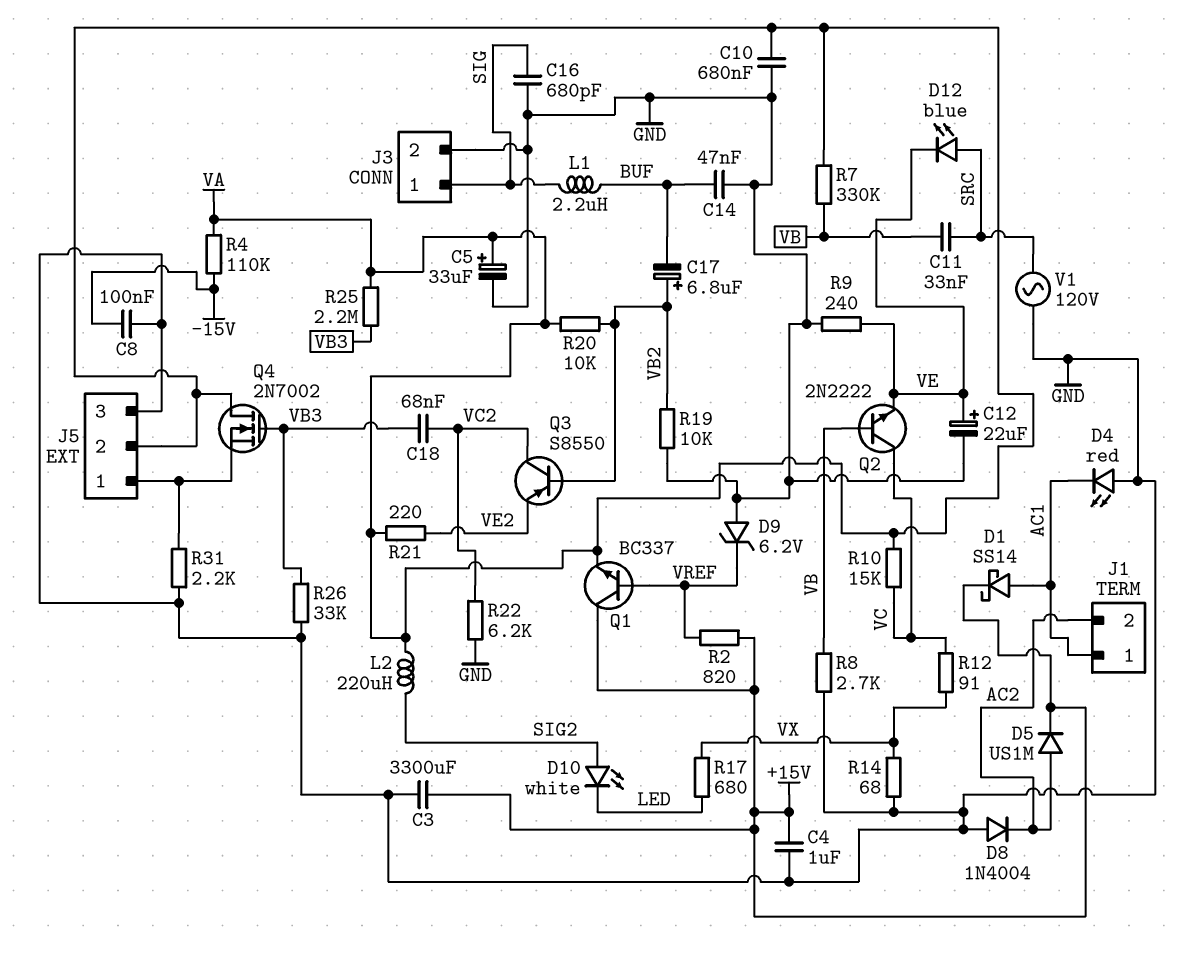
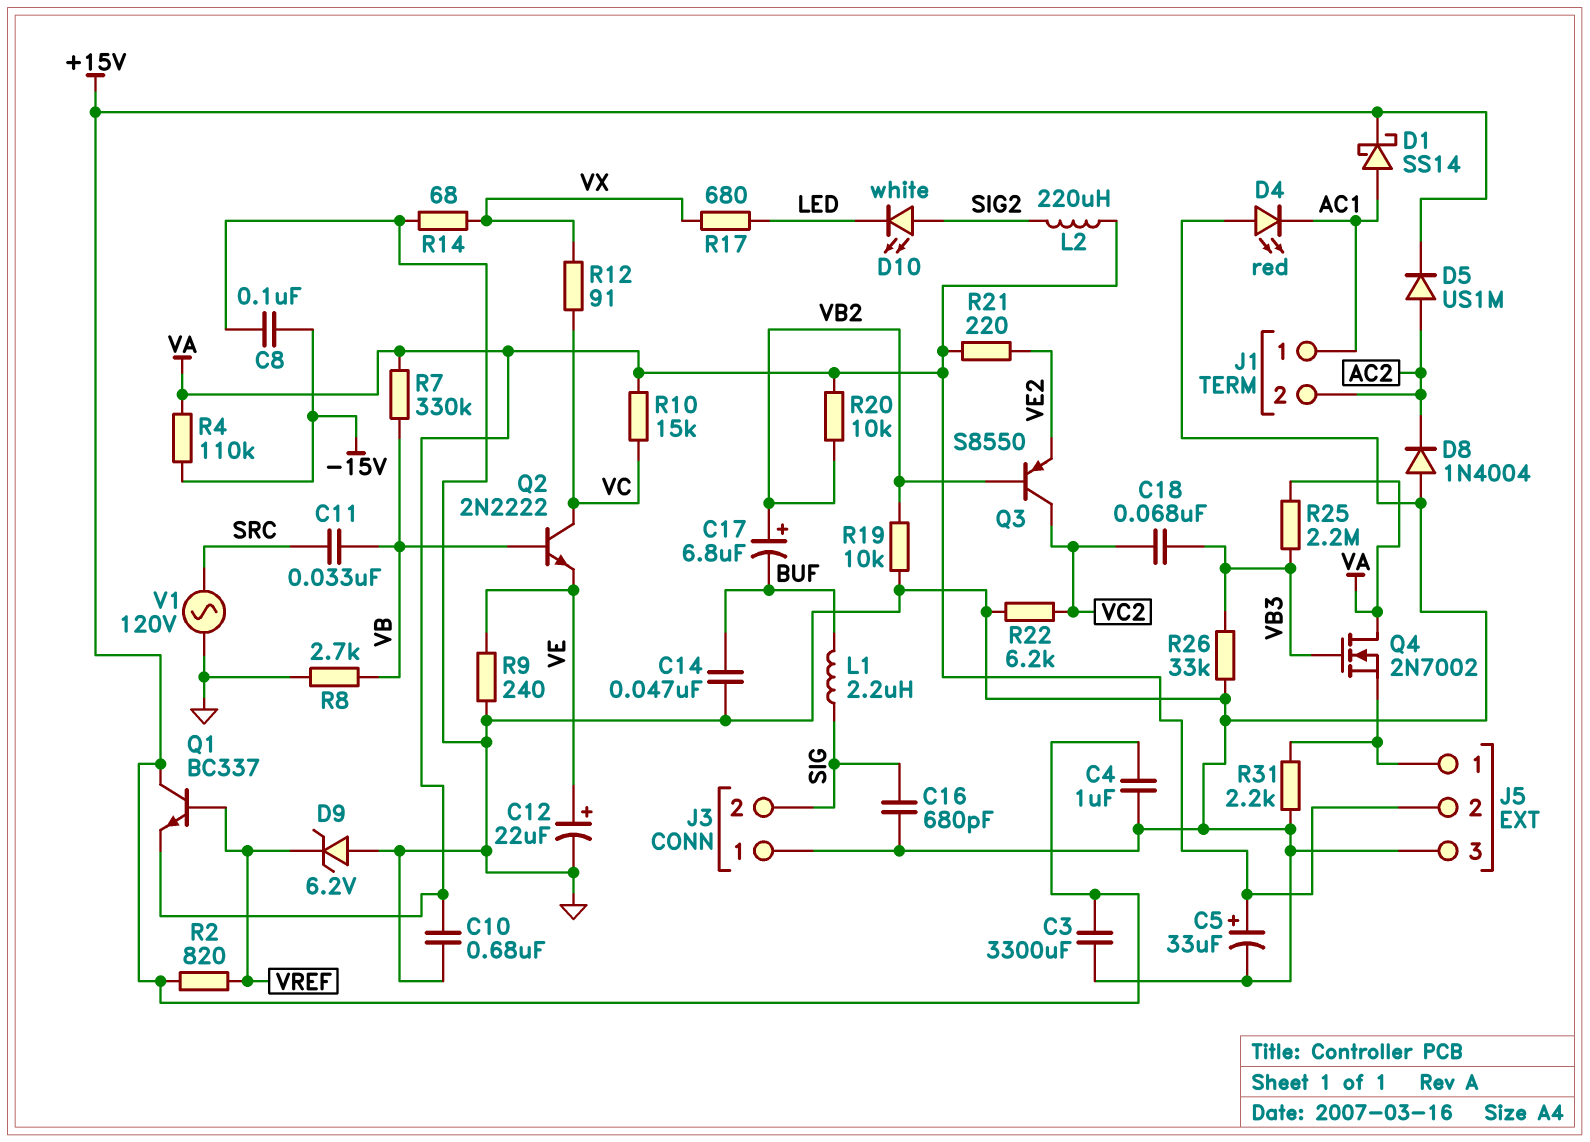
D12: LED blue (A SRC, K VE) -> none
J3 pin 1: SIG -> GND
J3 pin 2: GND -> SIG

